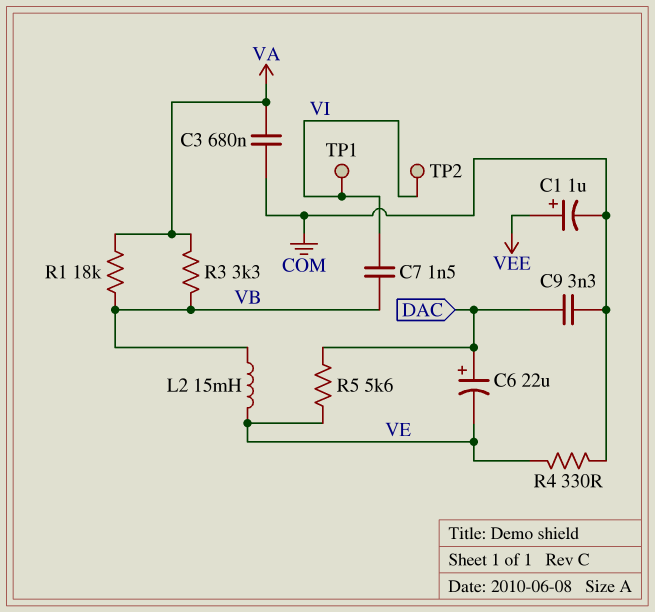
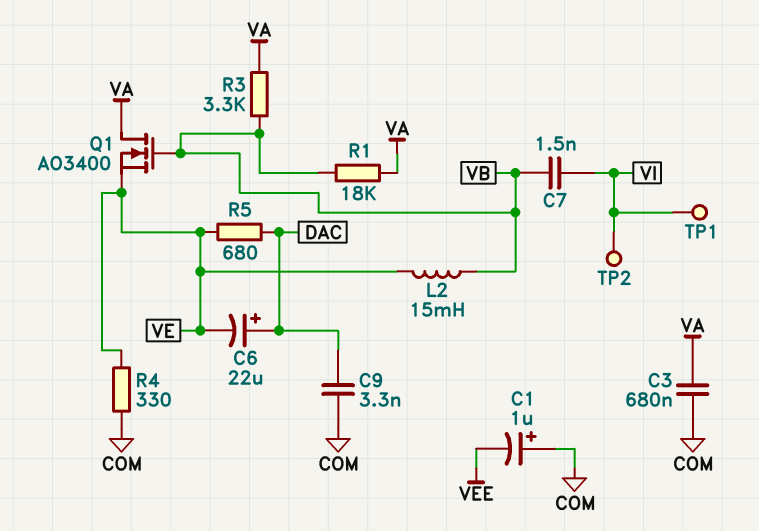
C1: 1uF (plus VEE, minus COM) -> 1uF (plus COM, minus VEE)
Q1: none -> NMOS AO3400 (G VB, D VA, S VE)
R5: 5.6k (DAC, VE) -> 680 (DAC, VE)

